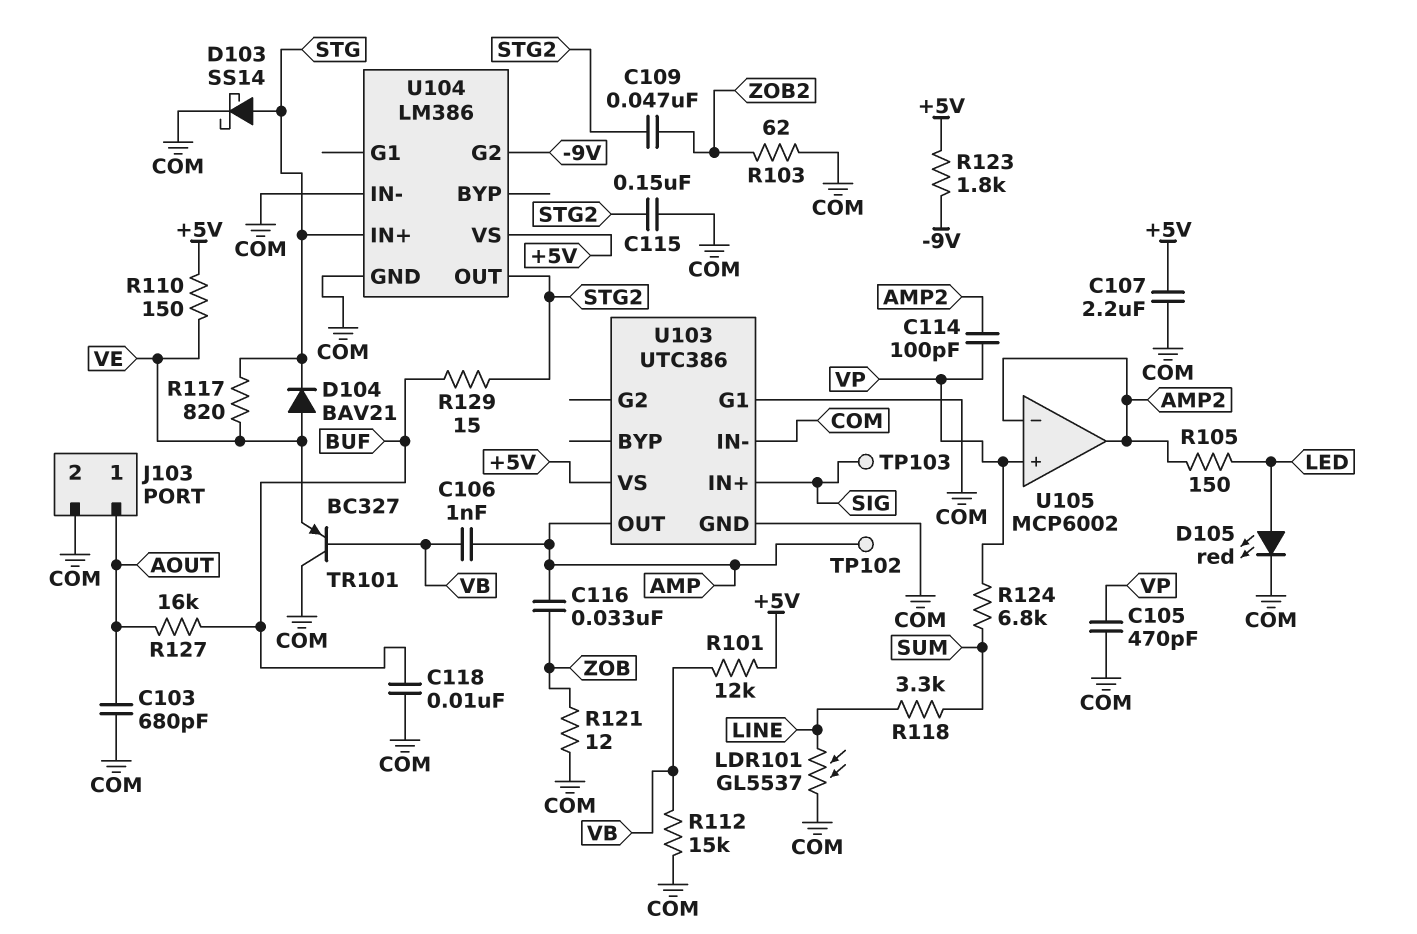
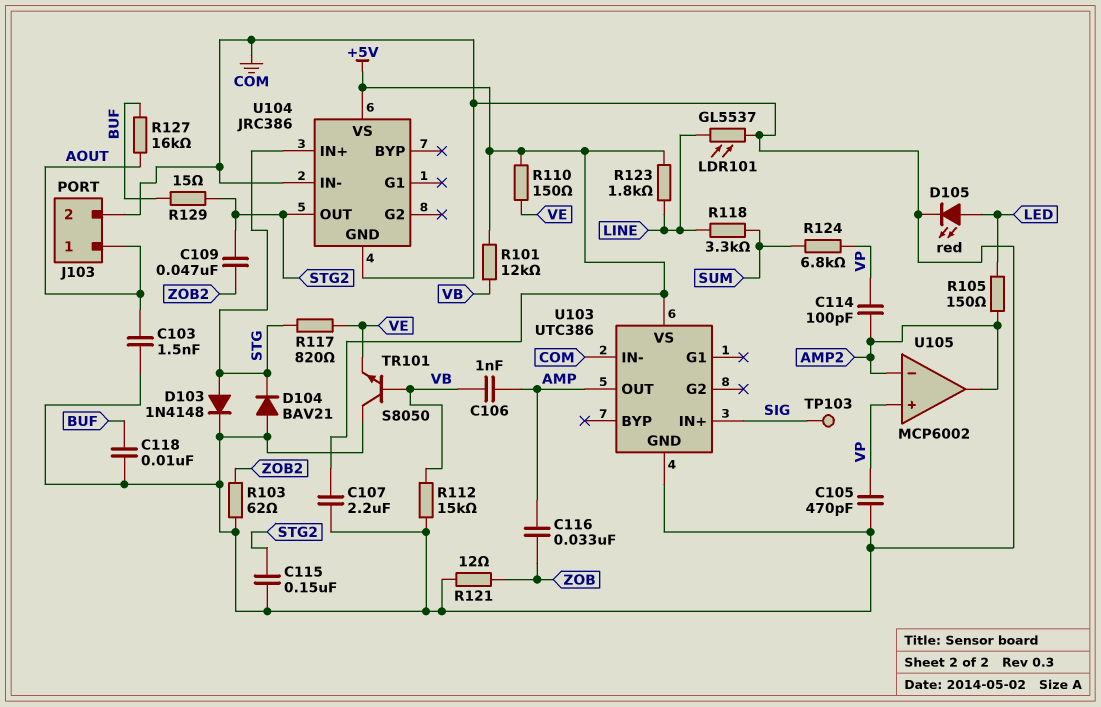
C103: 680pF (AOUT, COM) -> 1.5nF (AOUT, COM)
D103: schottky SS14 (A STG, K COM) -> diode 1N4148 (A STG, K COM)
D104: diode BAV21 (A VE, K STG) -> diode BAV21 (A COM, K STG)
R123: 1.8k (+5V, -9V) -> 1.8k (+5V, LINE)
TP102: test point (AMP) -> none
TR101: PNP BC327 (B VB, C COM, E VE) -> NPN S8050 (B VB, C COM, E VE)
U103 pin G1: COM -> none
U104: LM386 -> JRC386
U104 pin G2: -9V -> none

